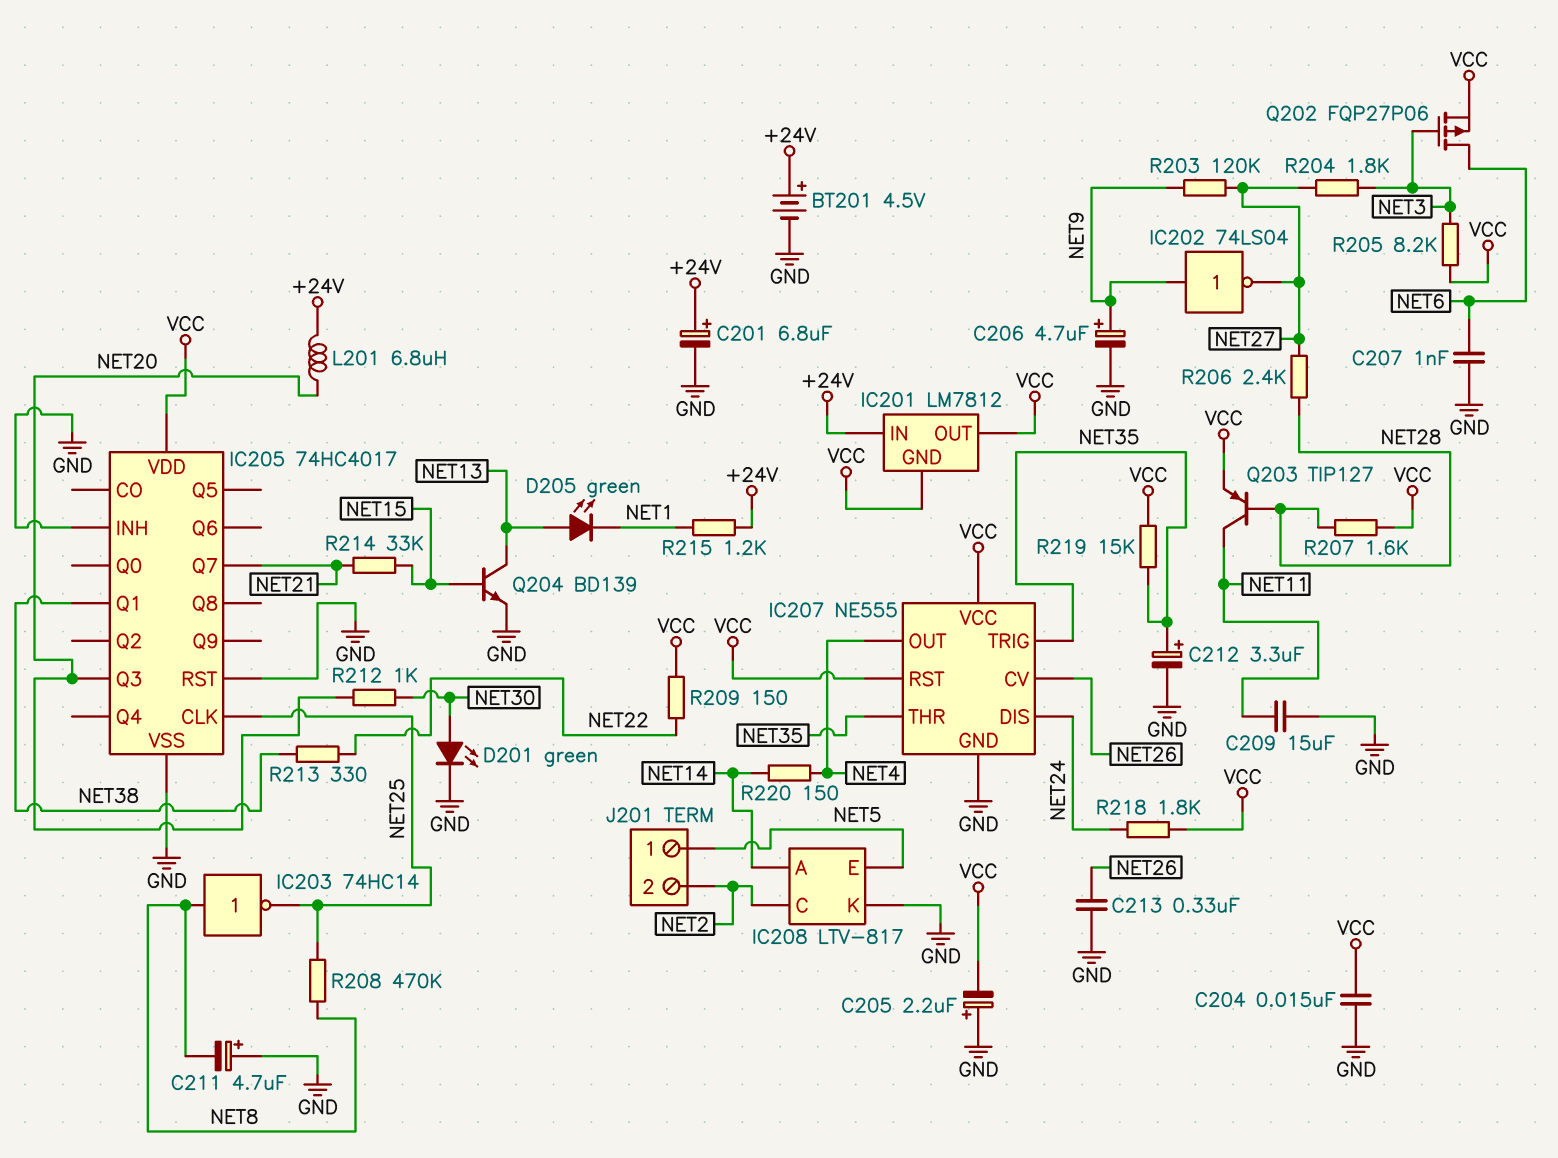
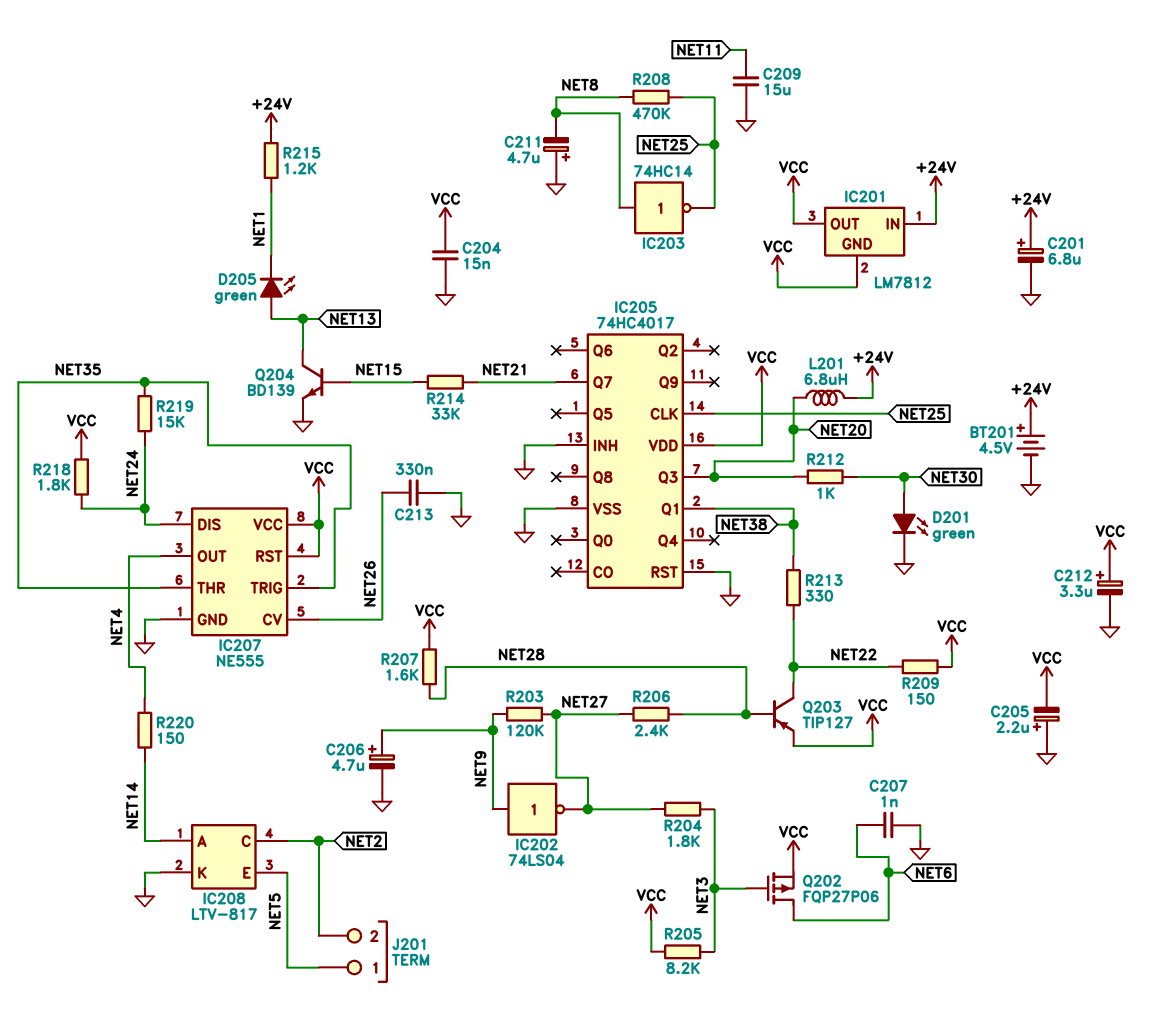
C212: 3.3uF (plus NET35, minus GND) -> 3.3uF (plus VCC, minus GND)
Q203: PNP TIP127 (B NET28, C NET11, E VCC) -> PNP TIP127 (B NET28, C NET22, E VCC)
R219: 15k (NET35, VCC) -> 15k (NET24, NET35)

